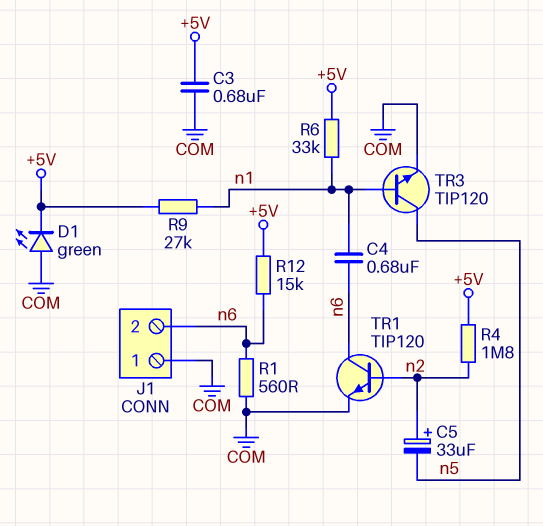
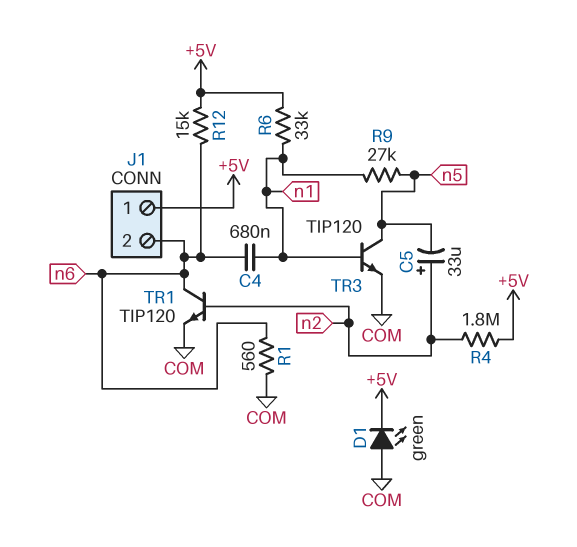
C3: 680nF (+5V, COM) -> none
J1 pin 1: COM -> +5V
R9: 27k (+5V, n1) -> 27k (n1, n5)

